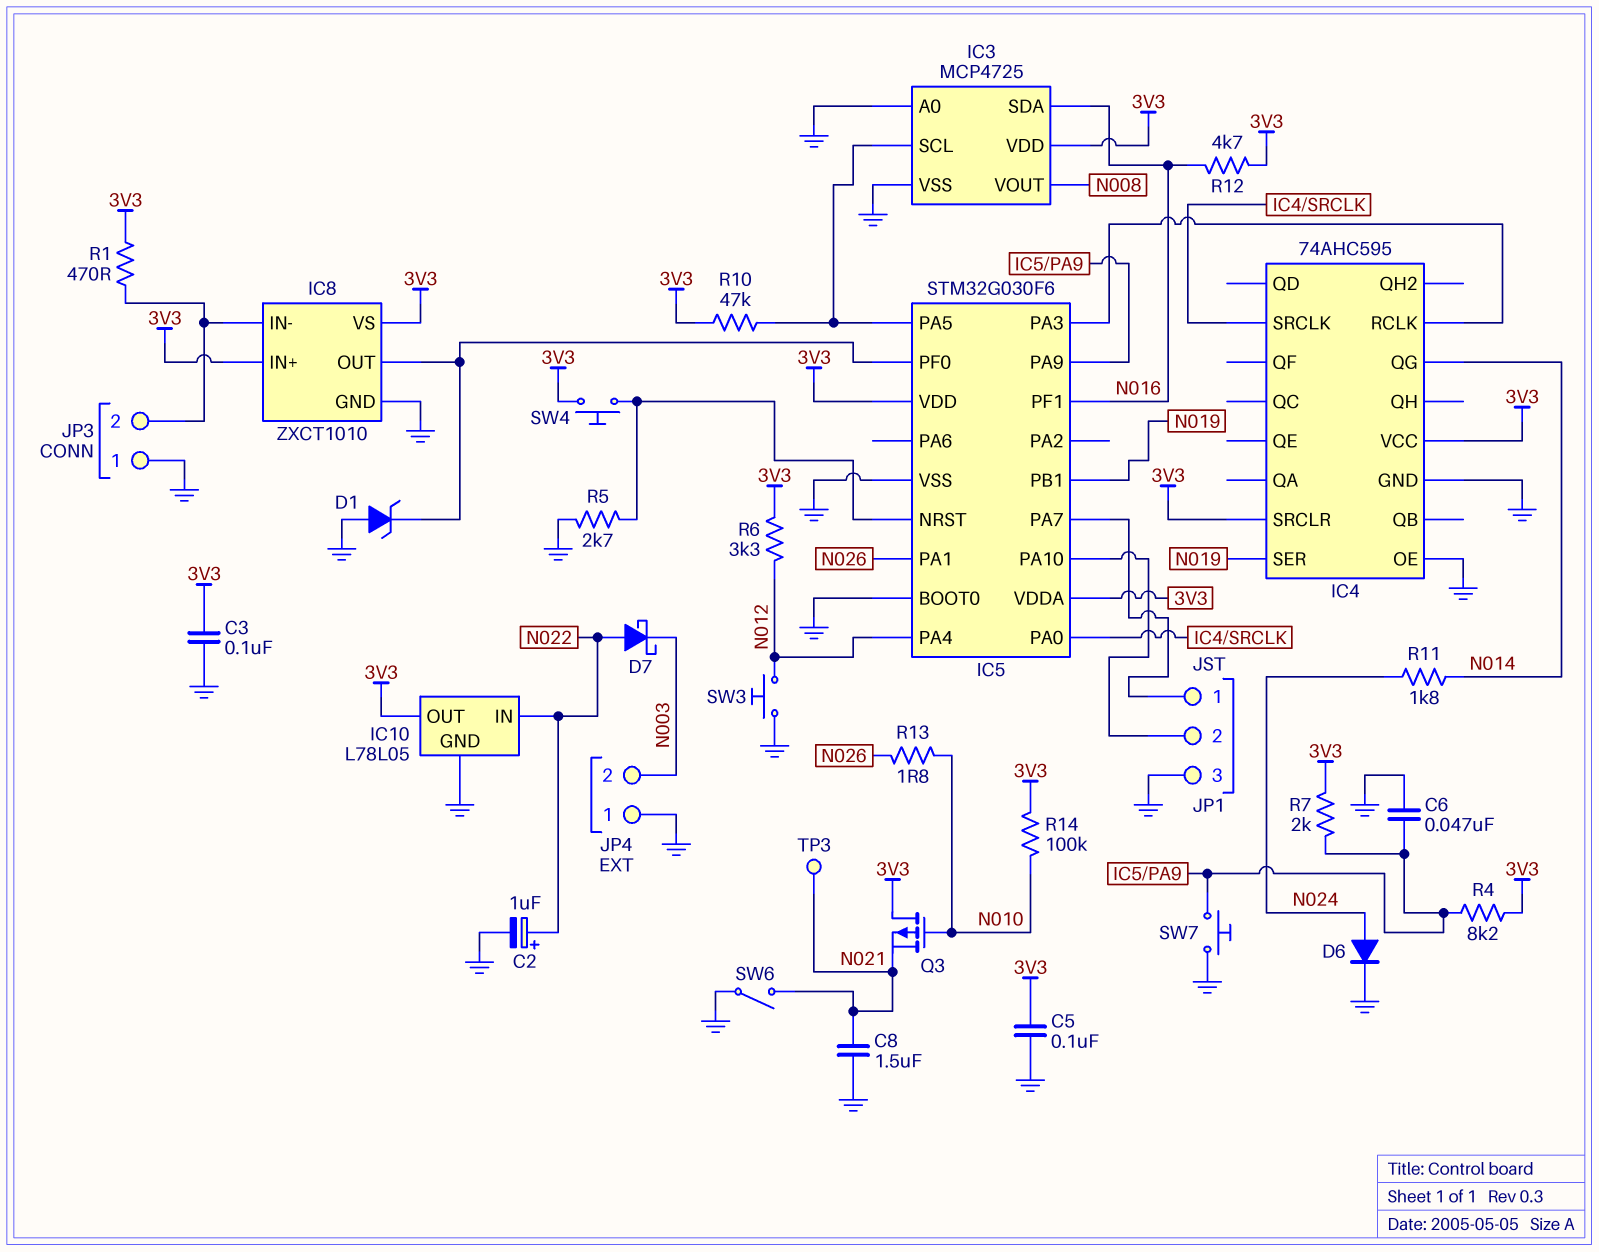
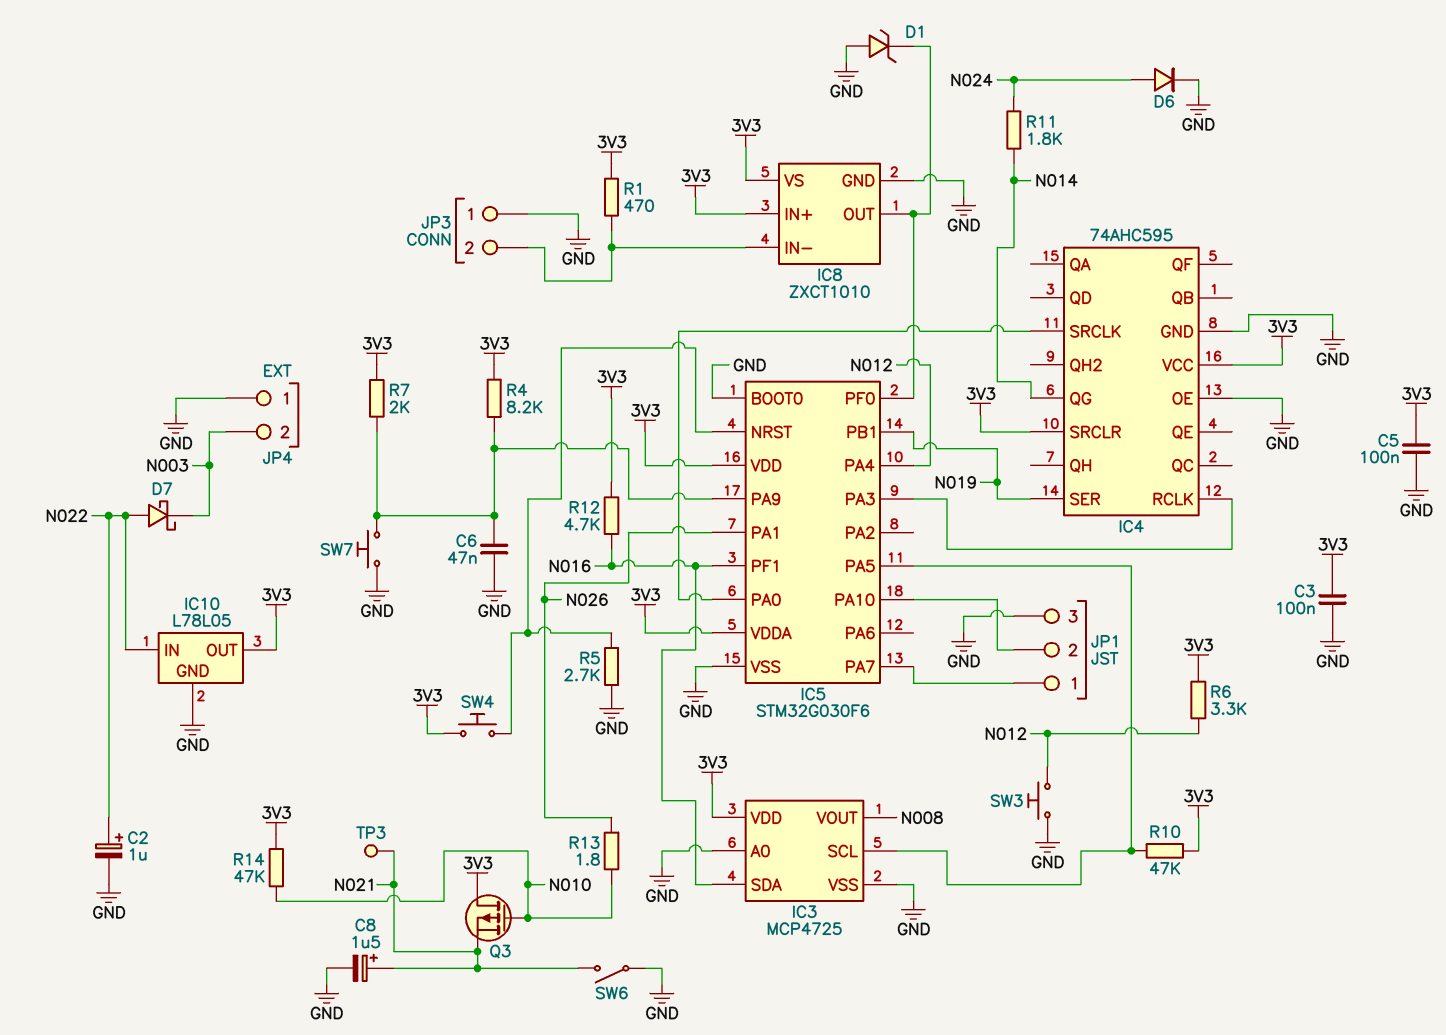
C8: 1.5uF (GND, N021) -> 1.5uF (plus N021, minus GND)
R14: 100k (3V3, N010) -> 47k (3V3, N010)

